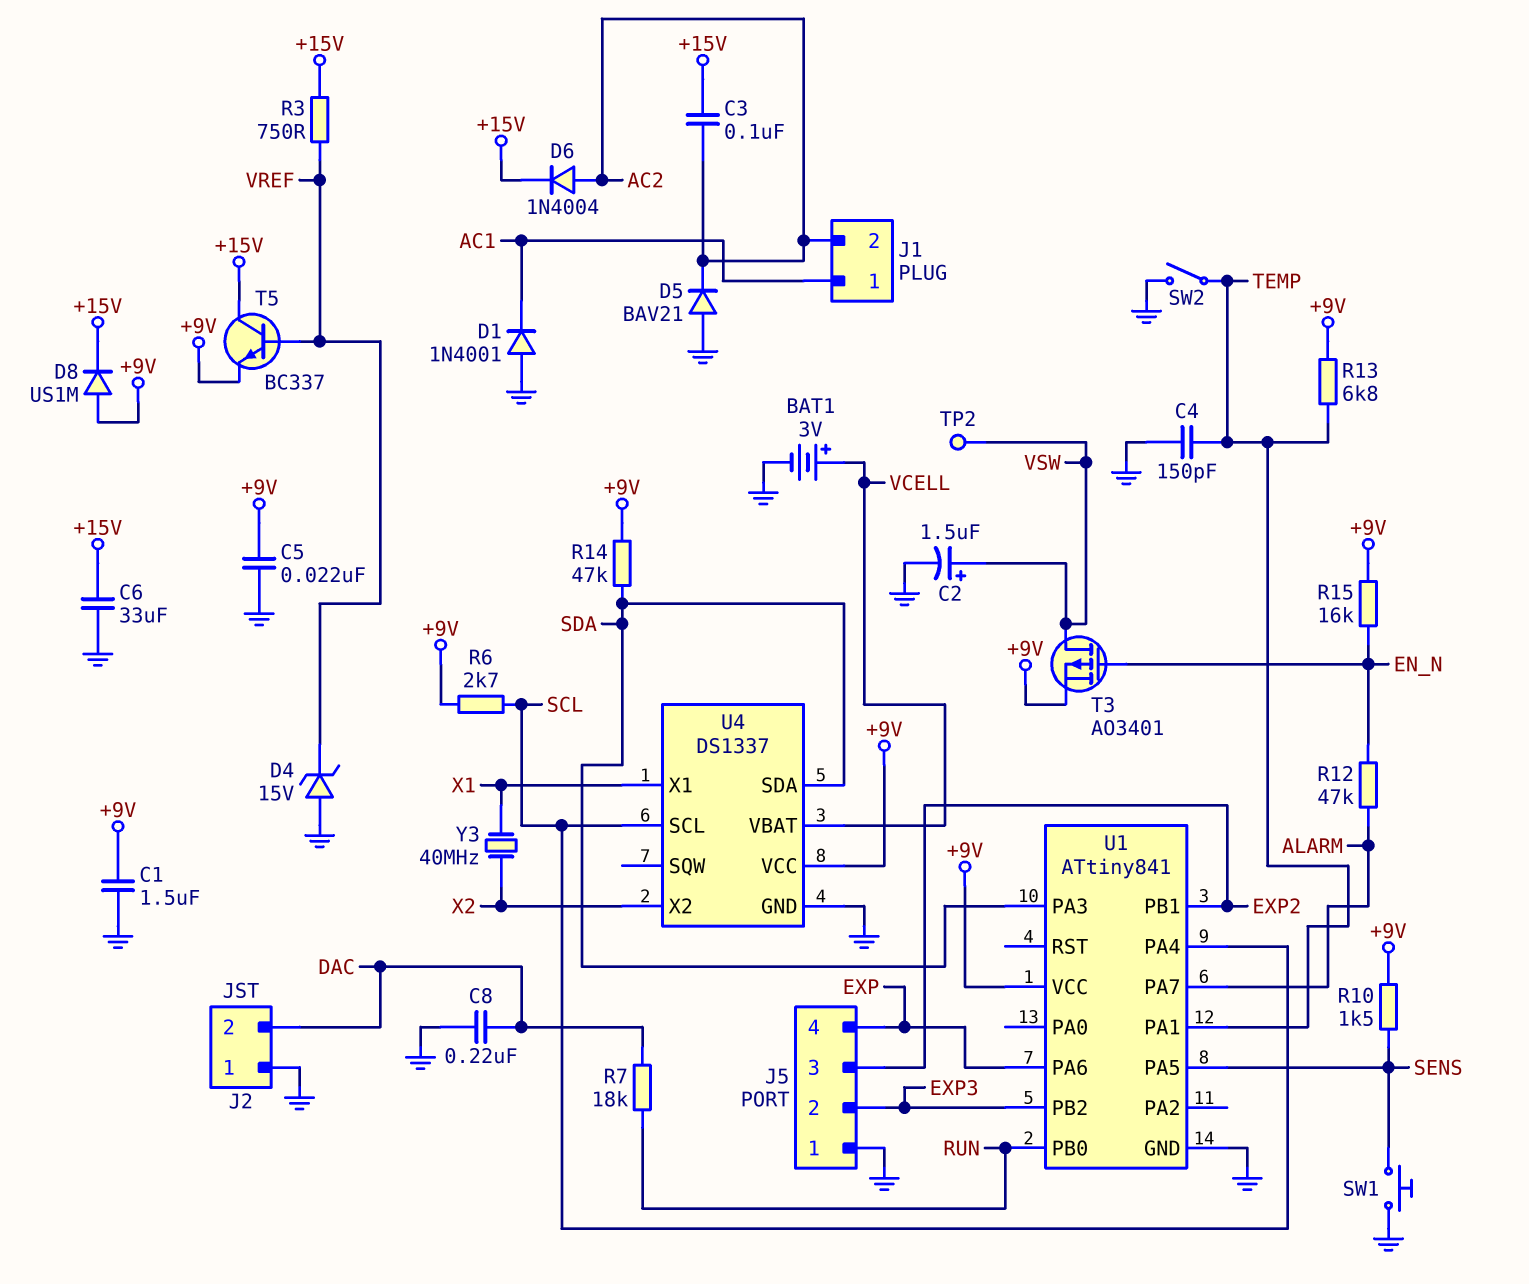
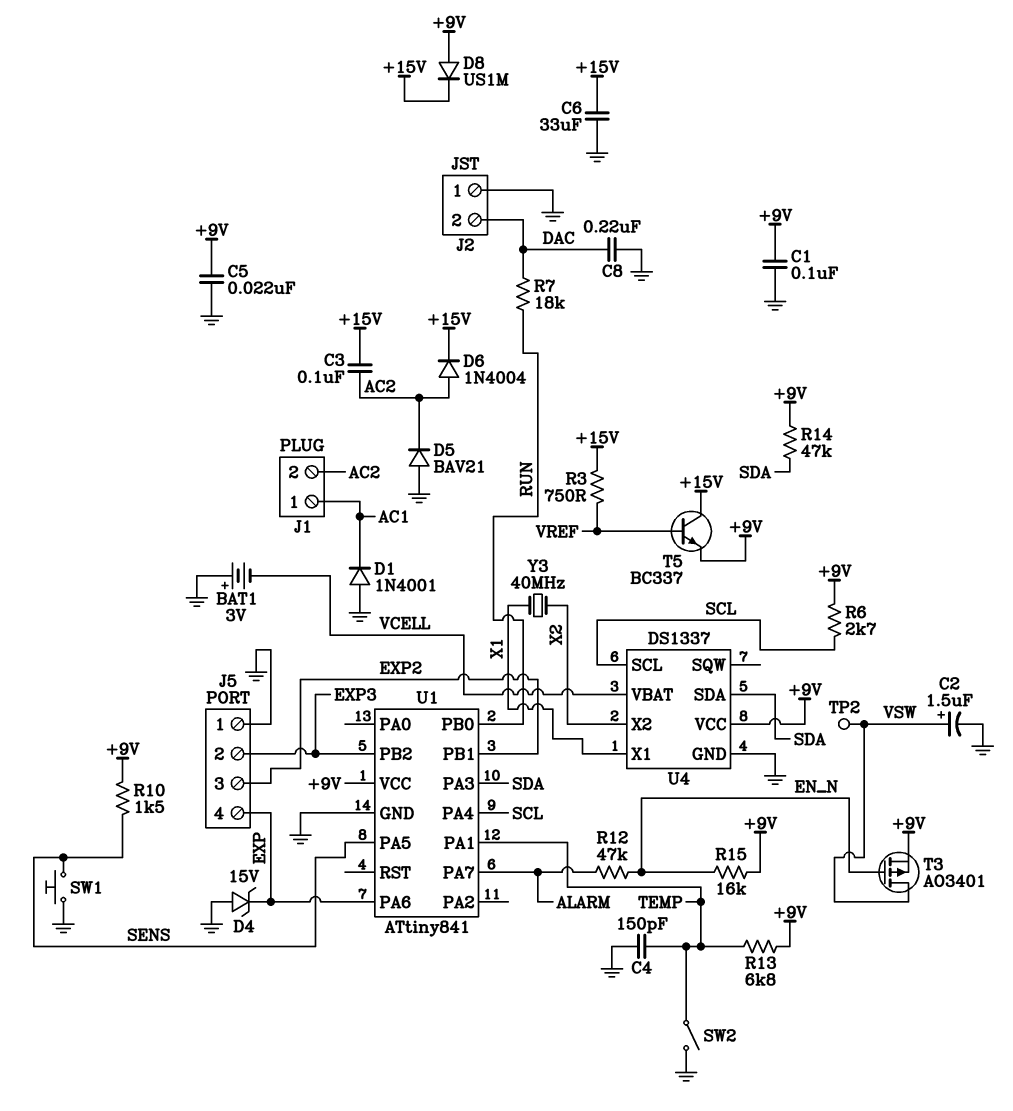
BAT1: 3V (plus VCELL, minus GND) -> 3V (plus GND, minus VCELL)
C1: 1.5uF (+9V, GND) -> 100nF (+9V, GND)
D4: zener 15V (A GND, K VREF) -> zener 15V (A GND, K EXP)

